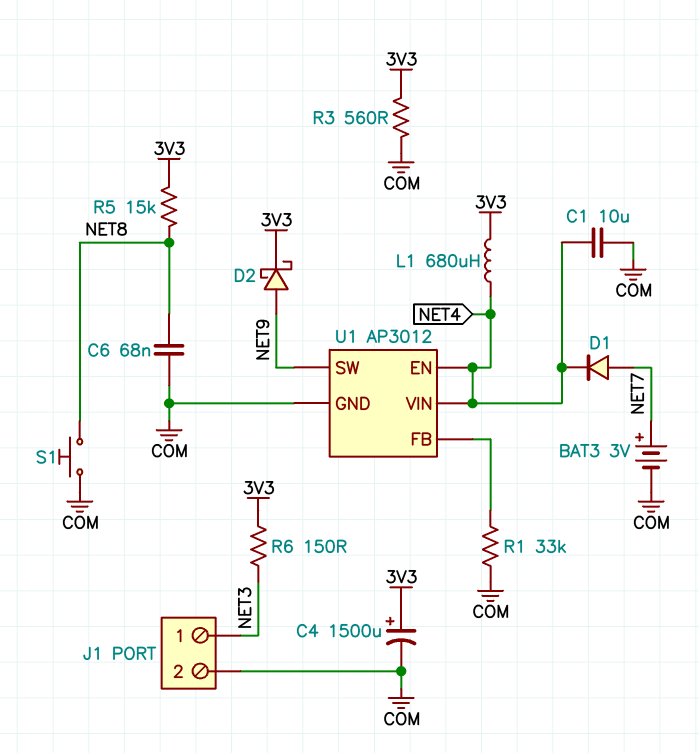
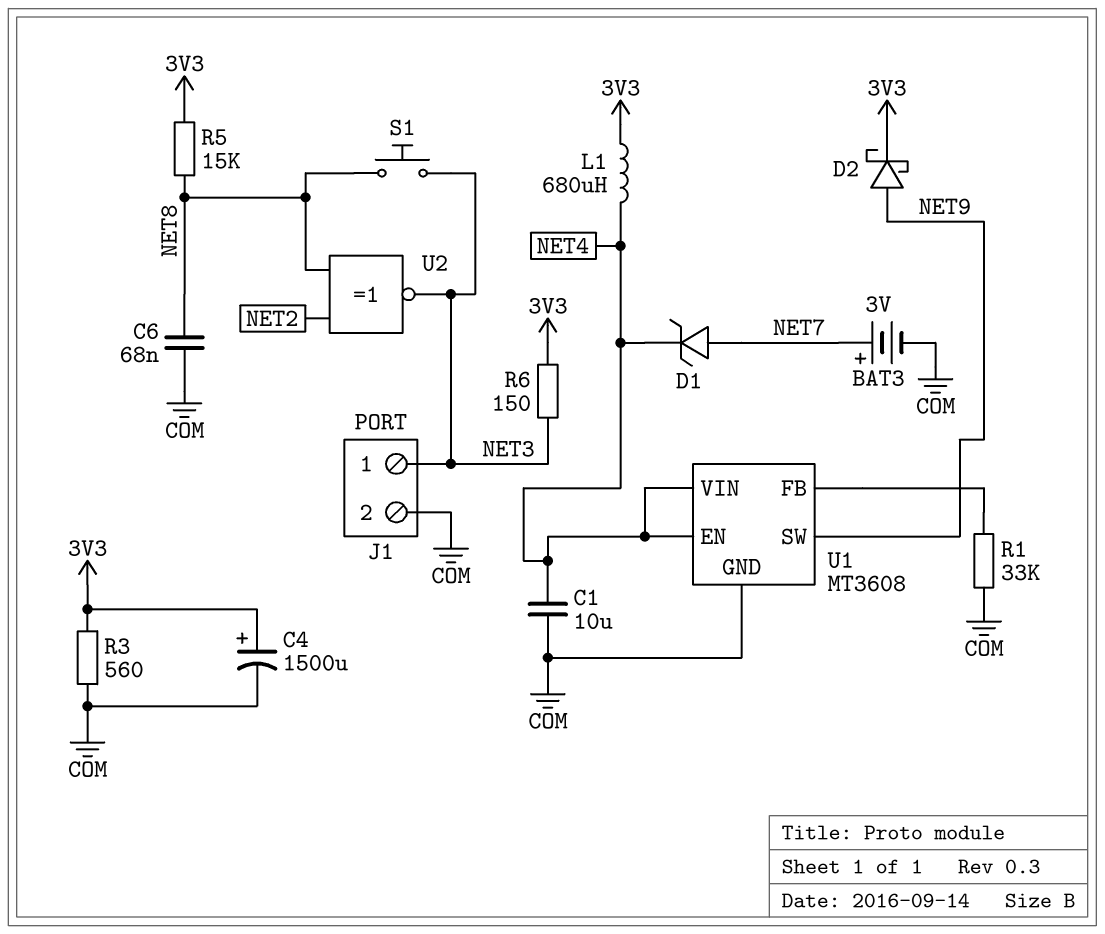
D1: diode (A NET7, K NET4) -> zener (A NET7, K NET4)
S1: button (COM, NET8) -> button (NET3, NET8)
U1: AP3012 -> MT3608
U2: none -> XNOR (in NET2, in NET8, out NET3)

